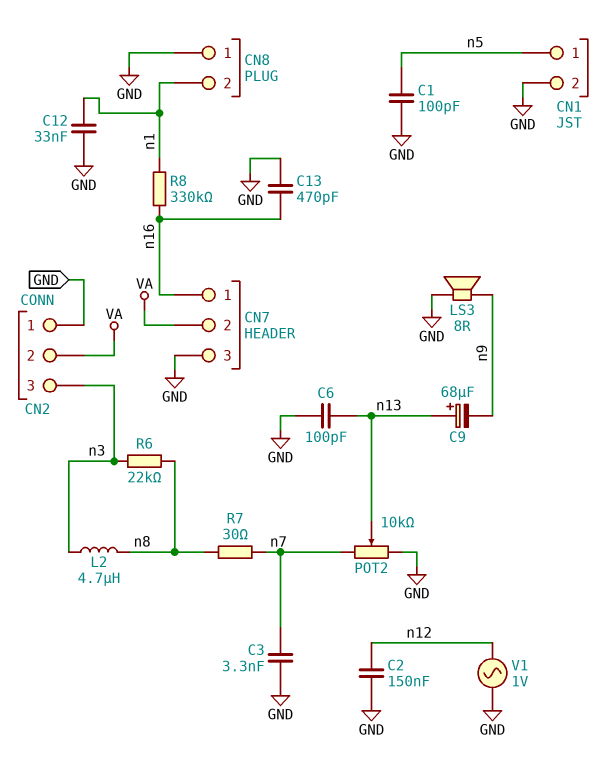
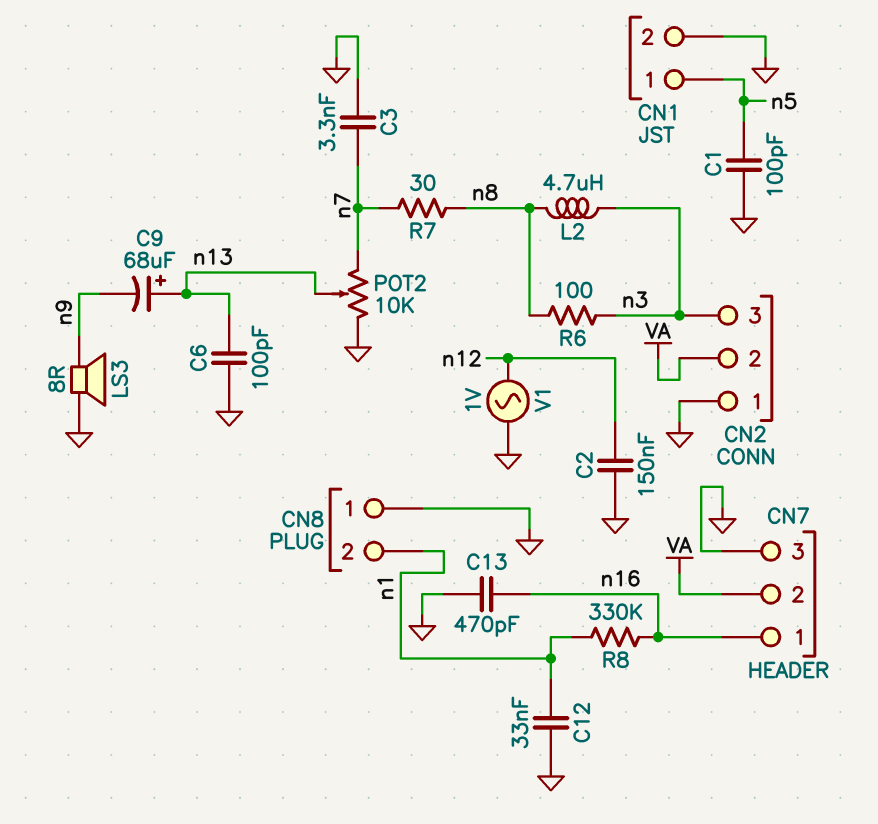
R6: 22k (n3, n8) -> 100 (n3, n8)

